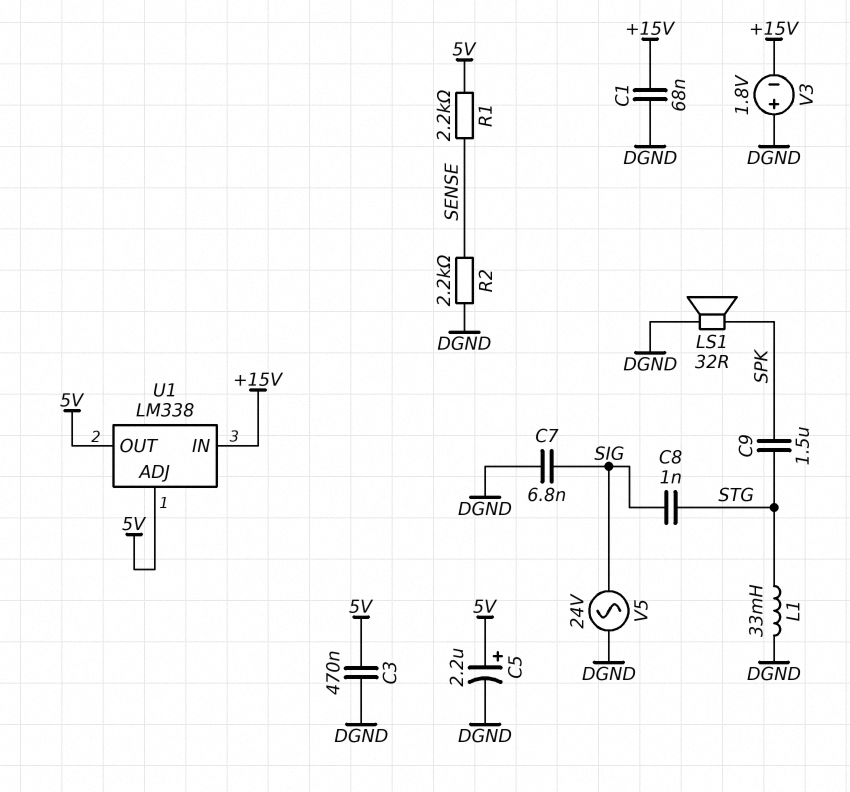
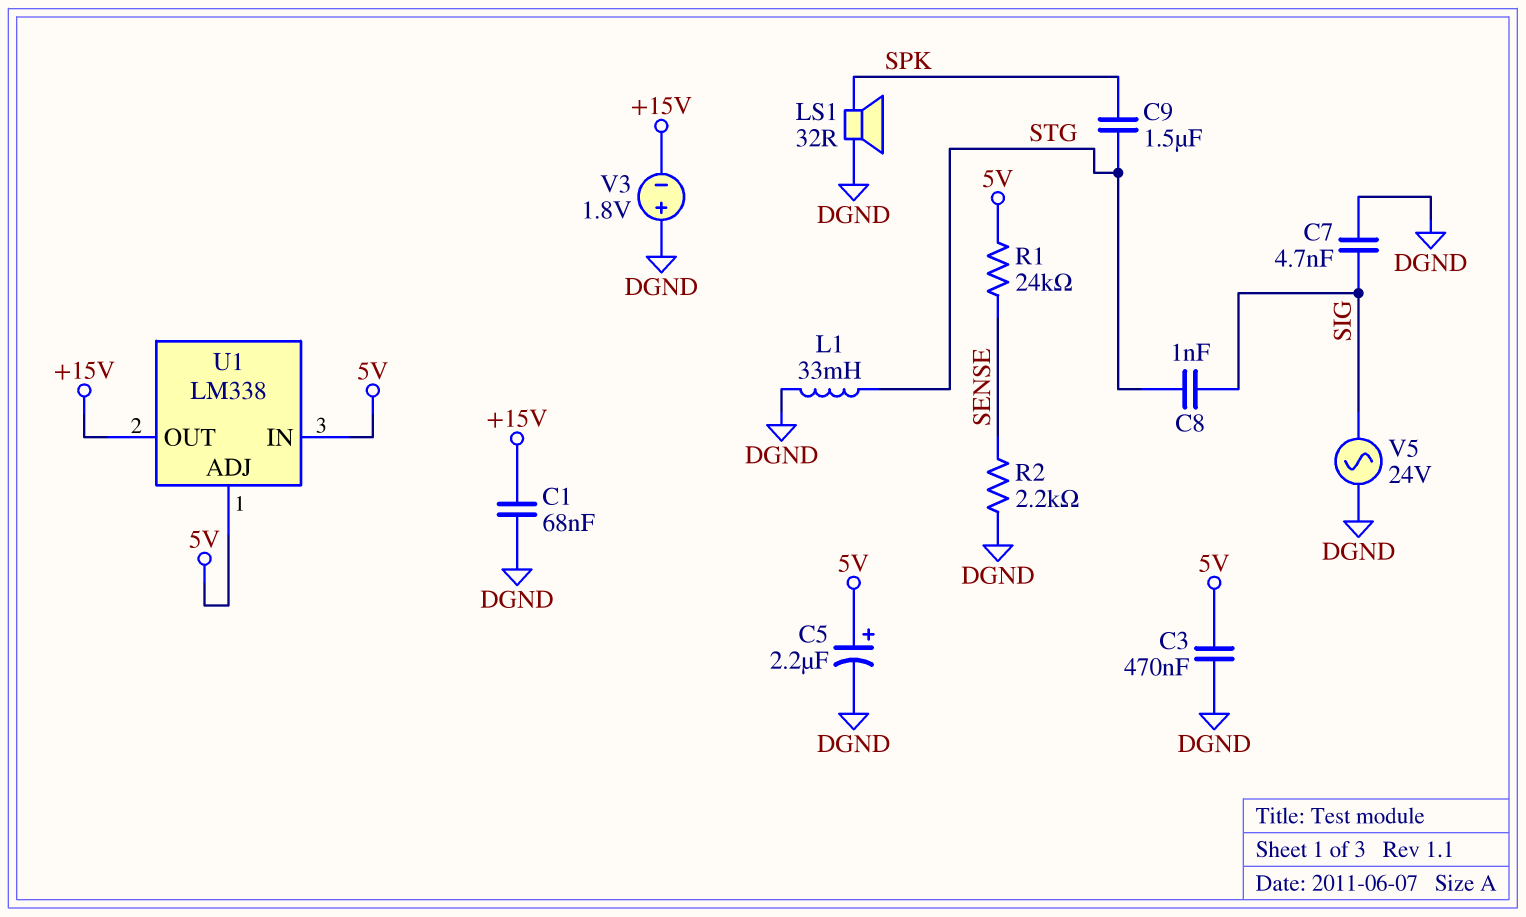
C7: 6.8nF (DGND, SIG) -> 4.7nF (DGND, SIG)
R1: 2.2k (5V, SENSE) -> 24k (5V, SENSE)
U1 pin IN: +15V -> 5V
U1 pin OUT: 5V -> +15V

